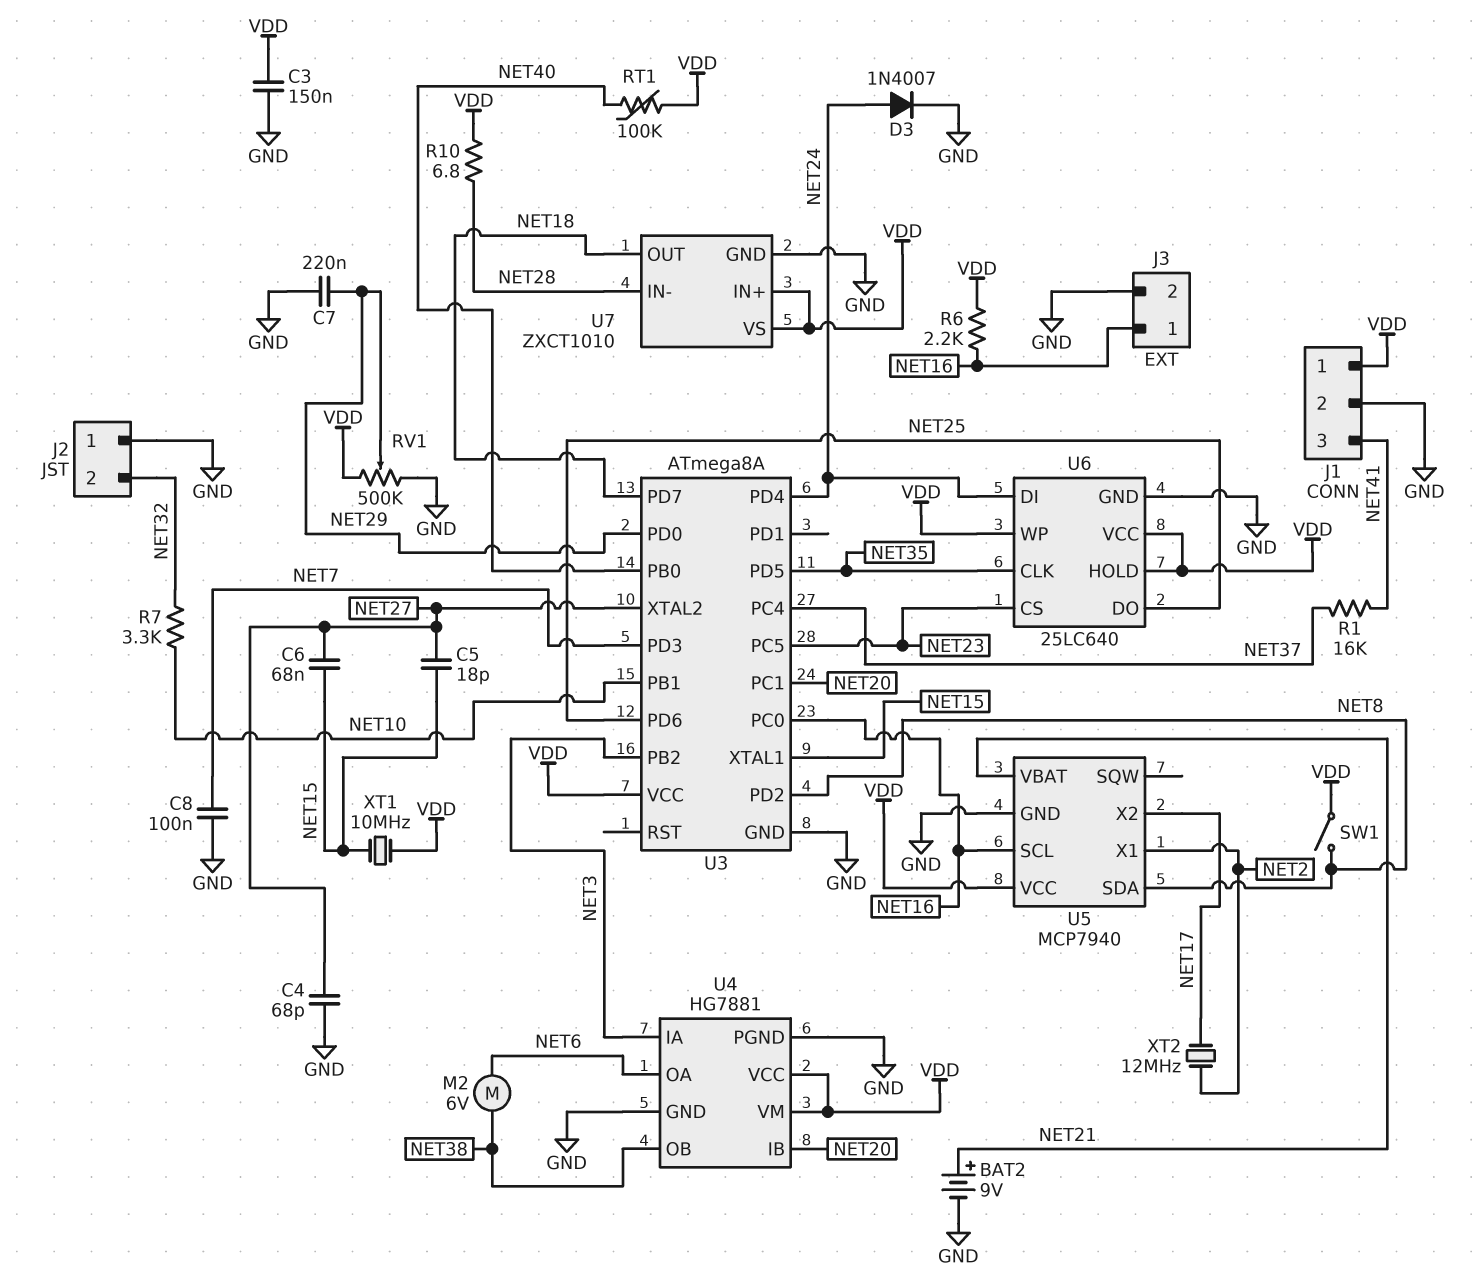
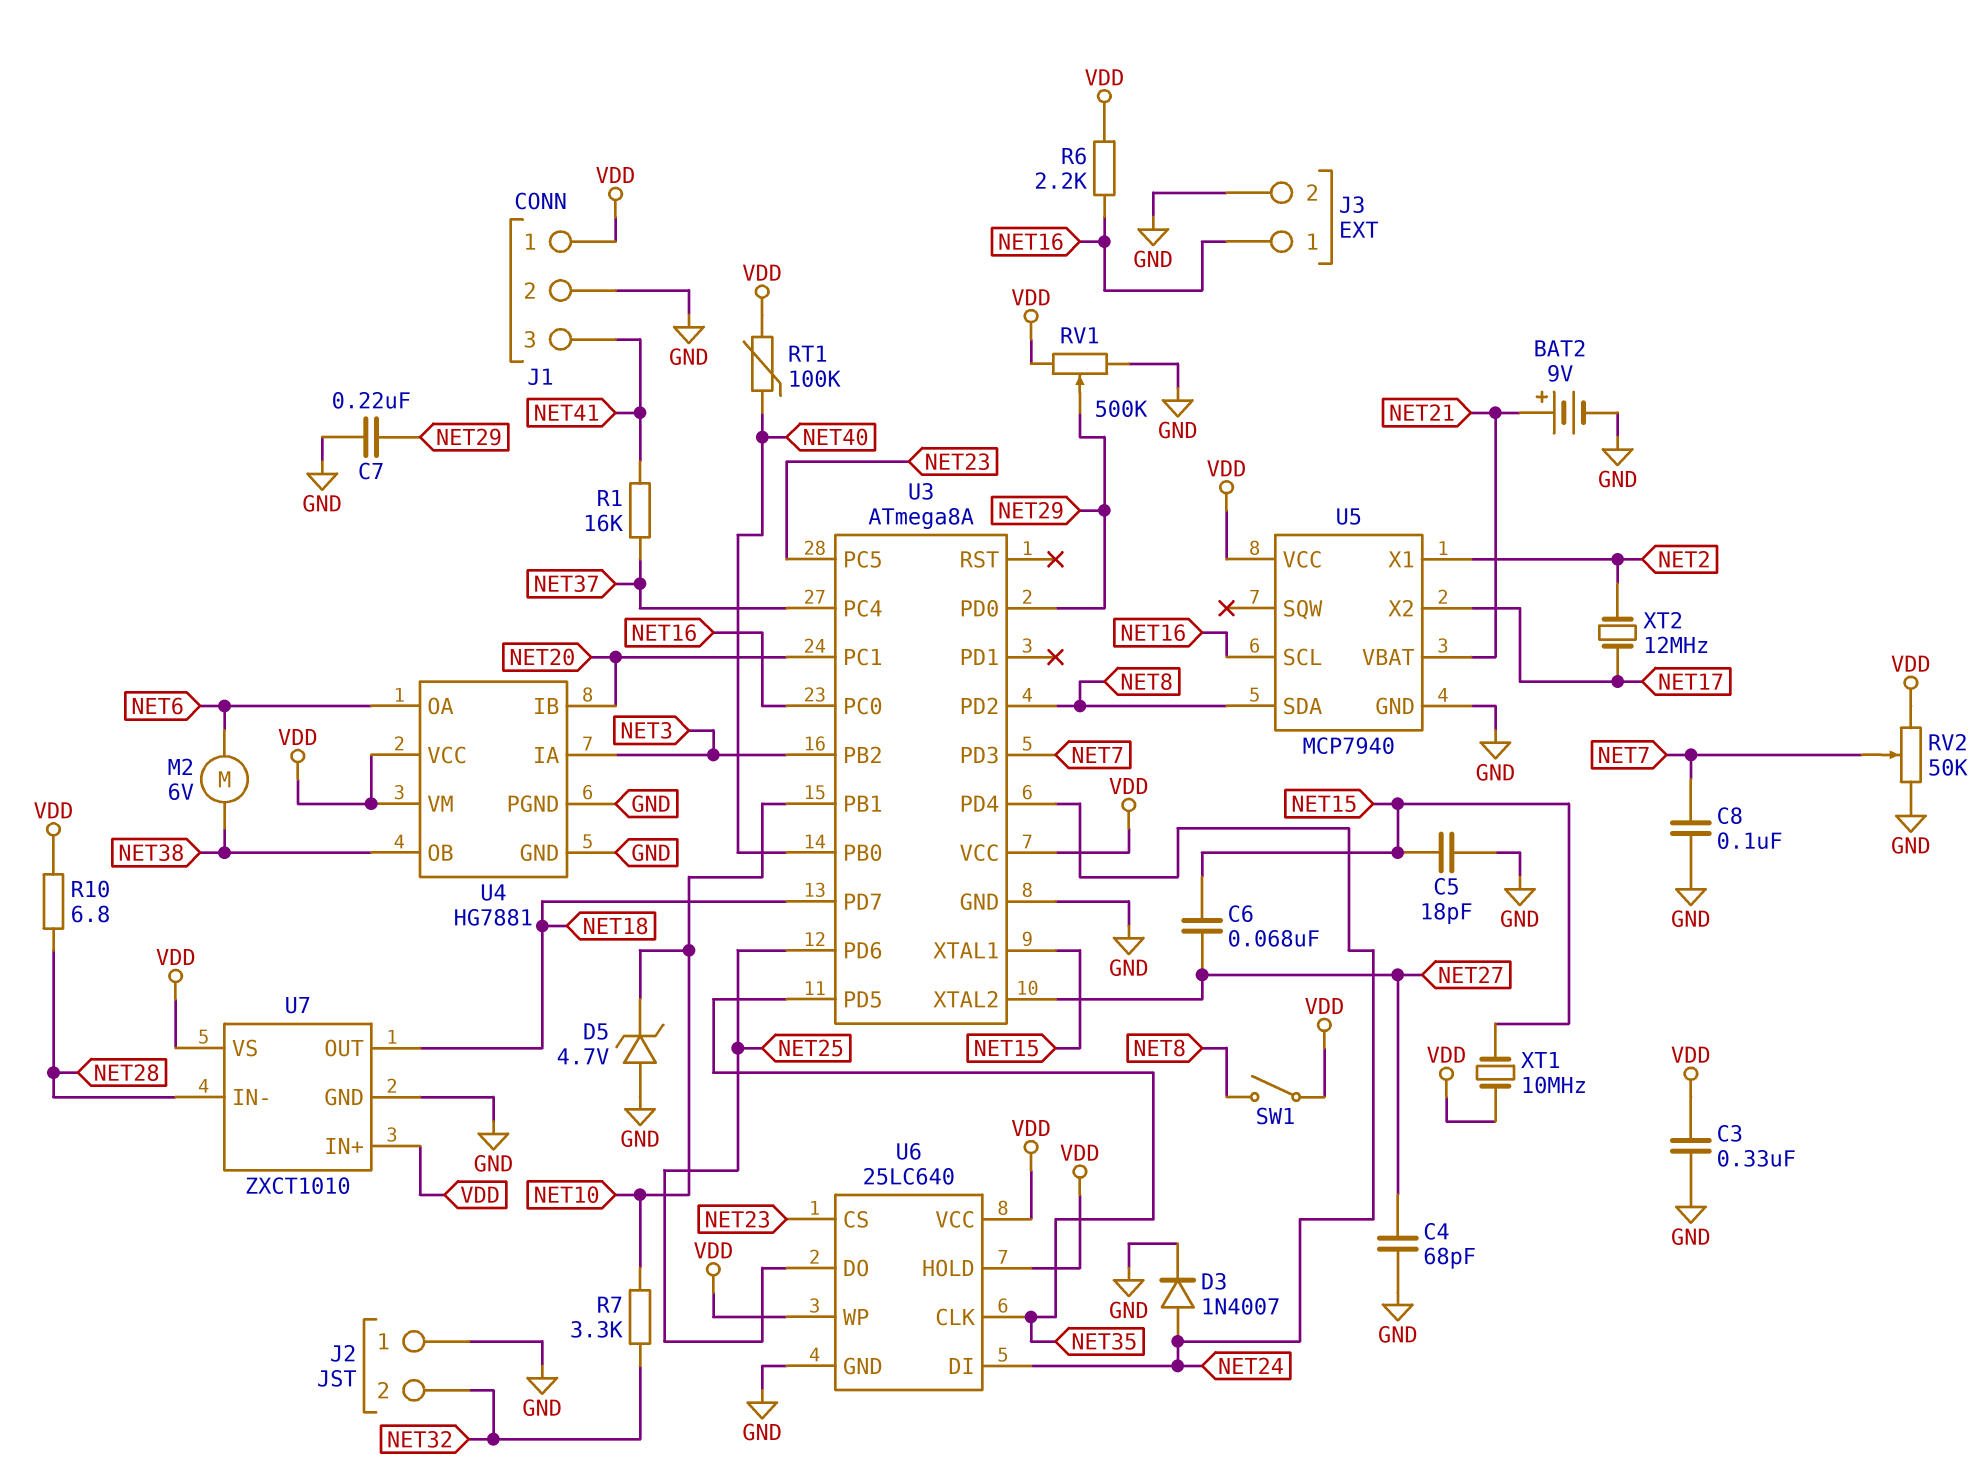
C3: 150nF (GND, VDD) -> 330nF (GND, VDD)
C5: 18pF (NET15, NET27) -> 18pF (GND, NET15)
D5: none -> zener 4.7V (A GND, K NET10)
RV2: none -> 50k (GND, VDD, wiper NET7)

